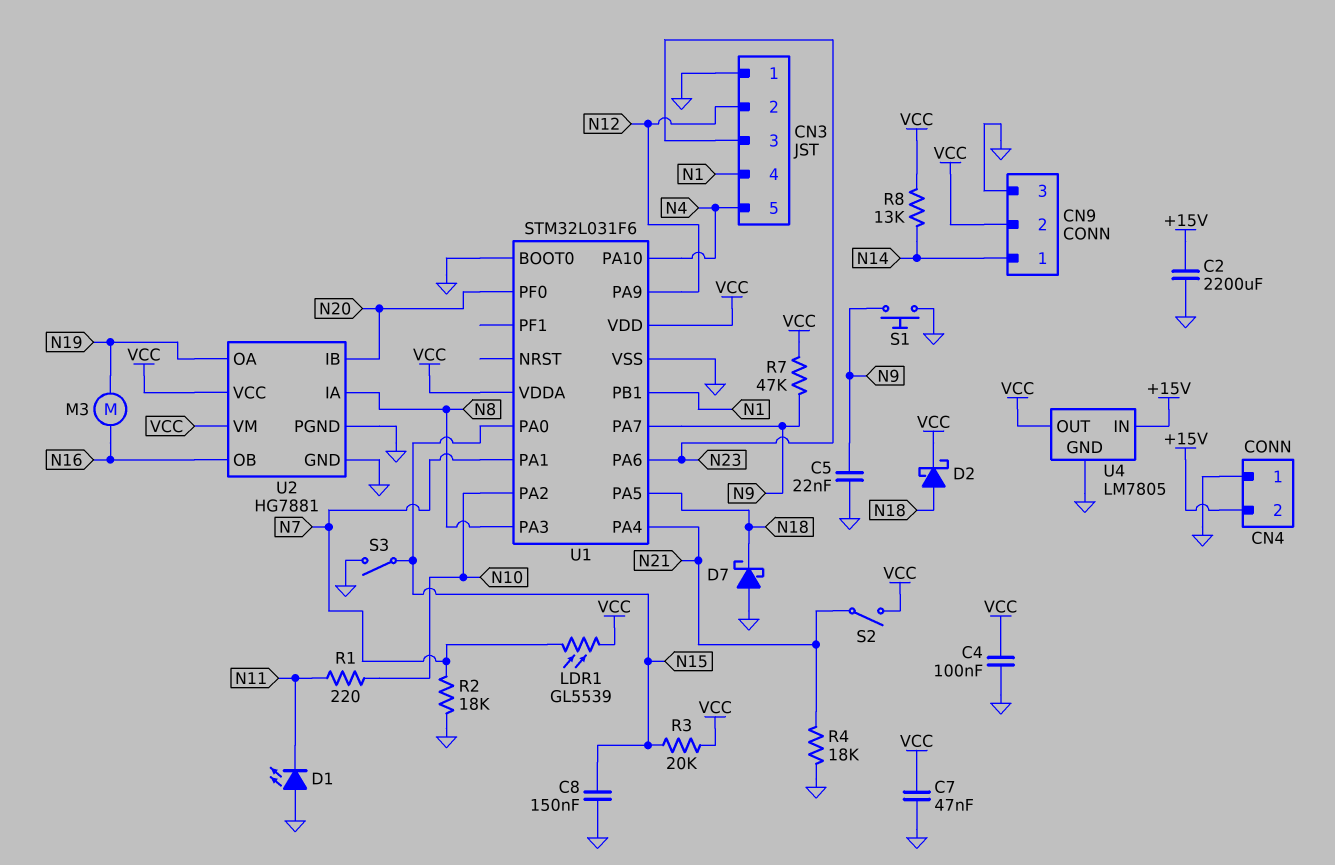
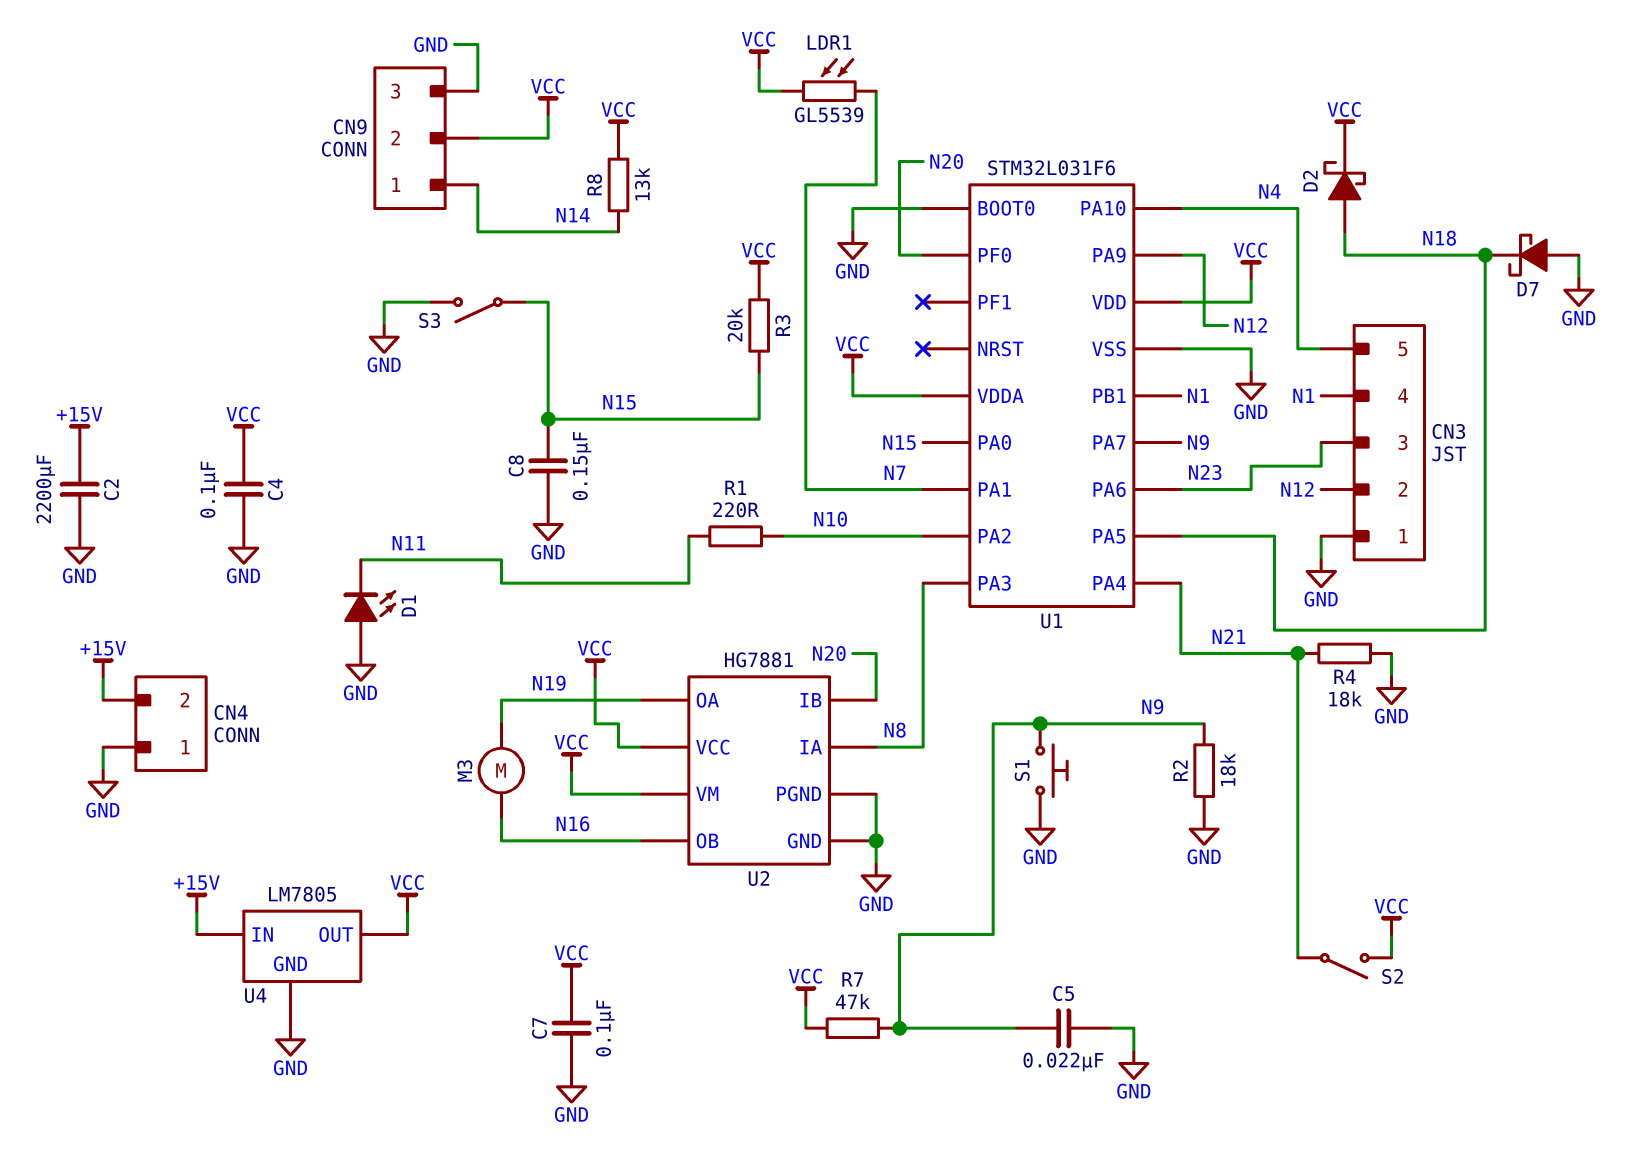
C7: 47nF (GND, VCC) -> 100nF (GND, VCC)
R2: 18k (GND, N7) -> 18k (GND, N9)

